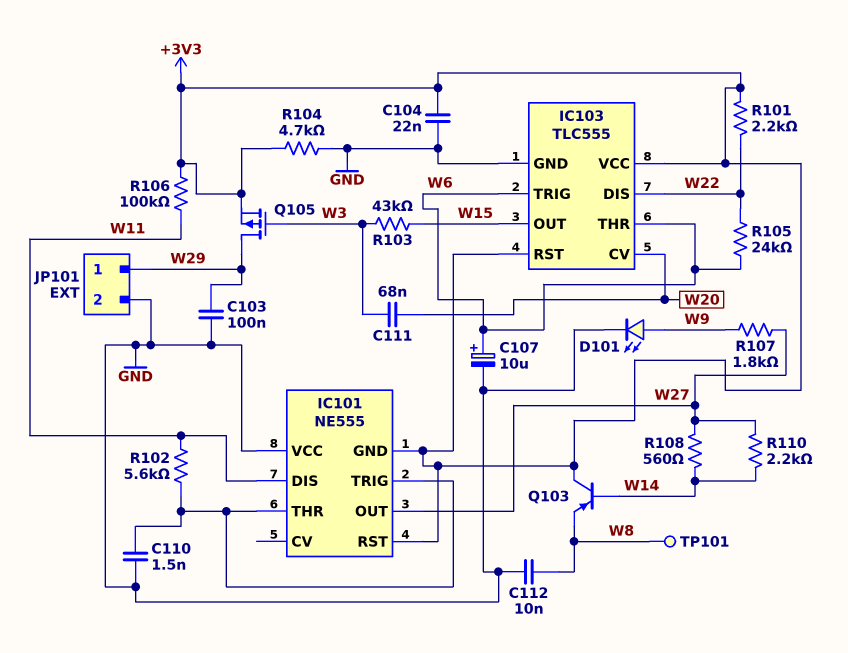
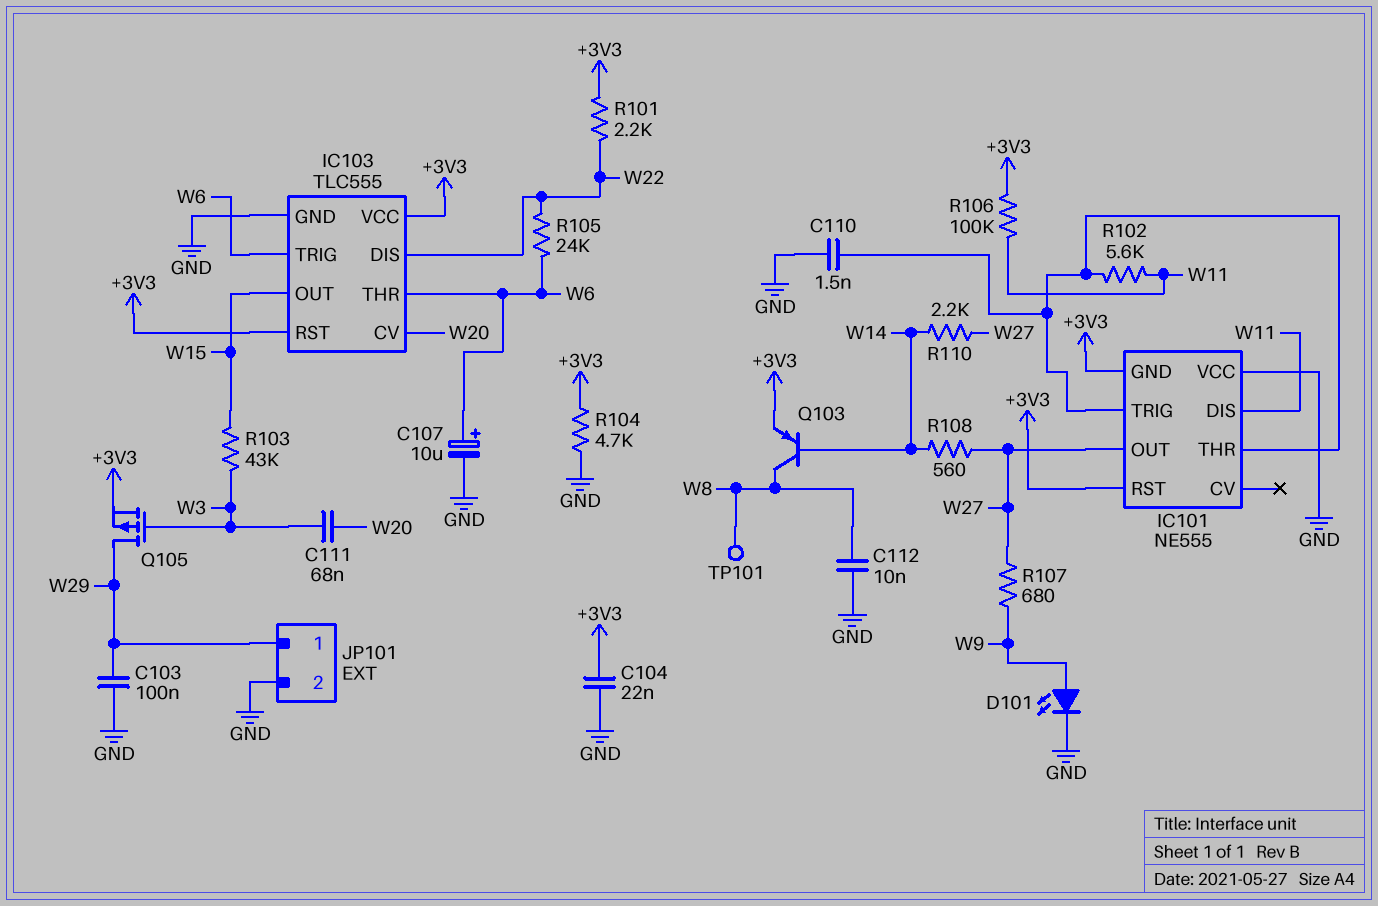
Q103: PNP (B W14, C +3V3, E W8) -> PNP (B W14, C W8, E +3V3)
R107: 1.8k (W9, W27) -> 680 (W9, W27)

